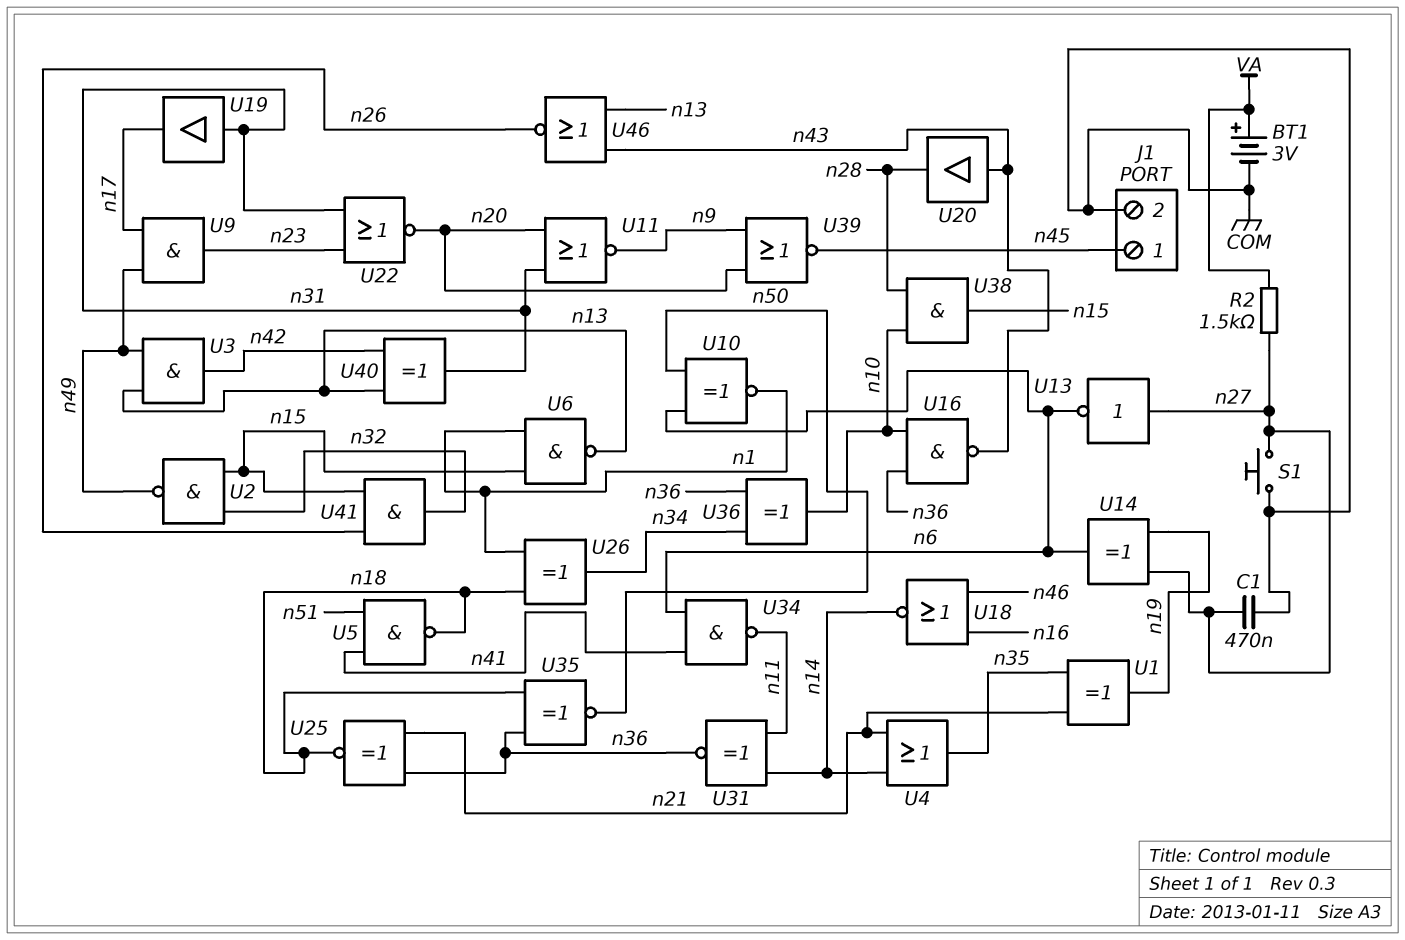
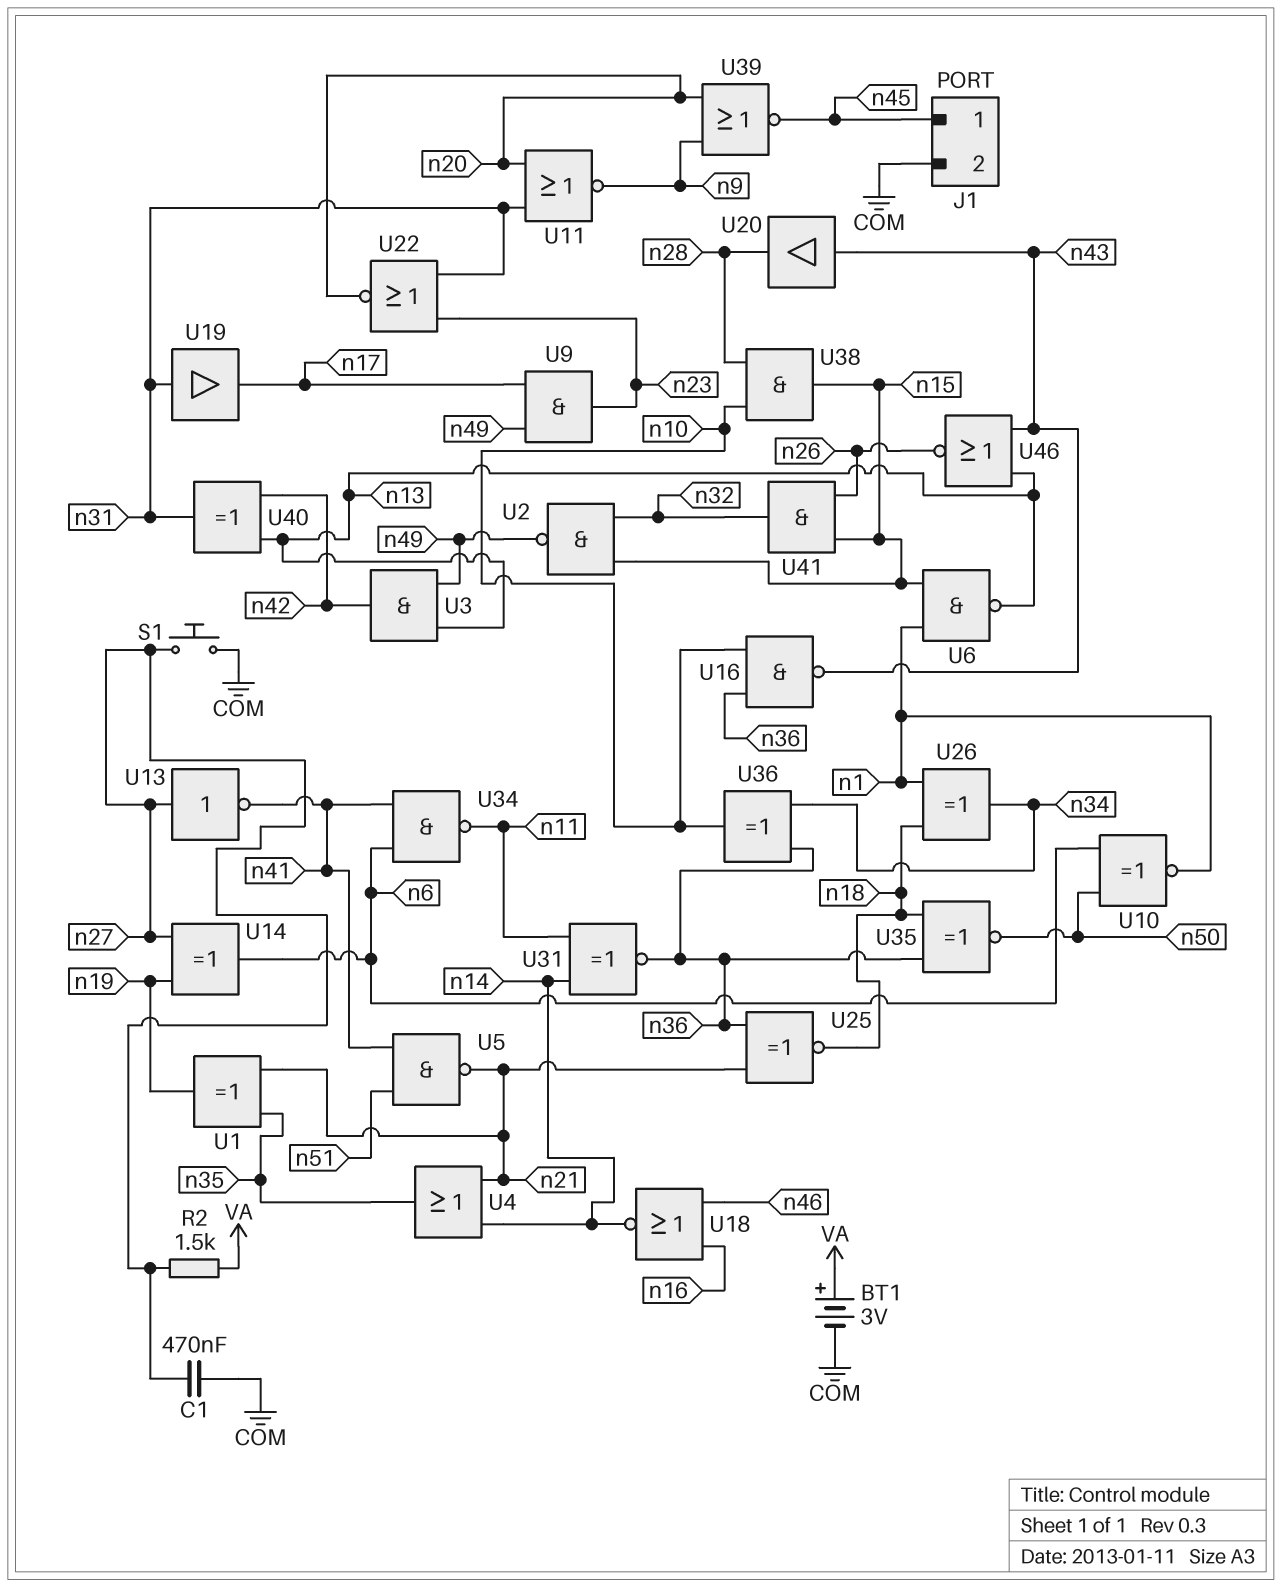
U5: NAND (in n41, in n51, out n18) -> NAND (in n41, in n51, out n21)
U13: NOT (in n27, out n6) -> NOT (in n27, out n41)

